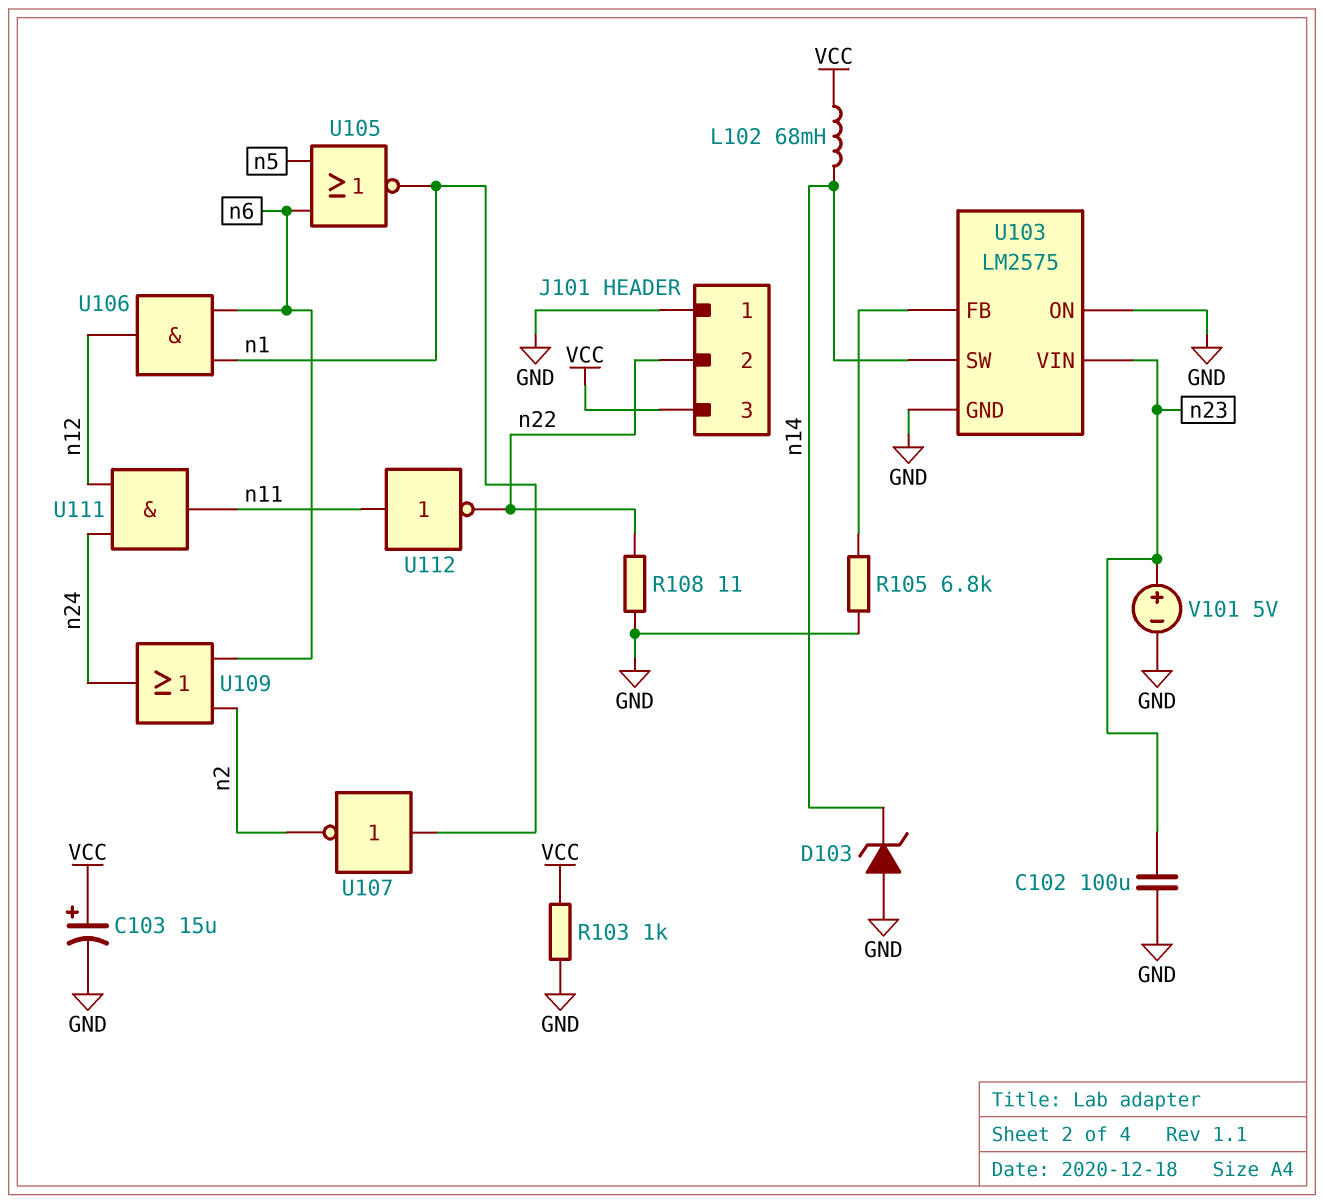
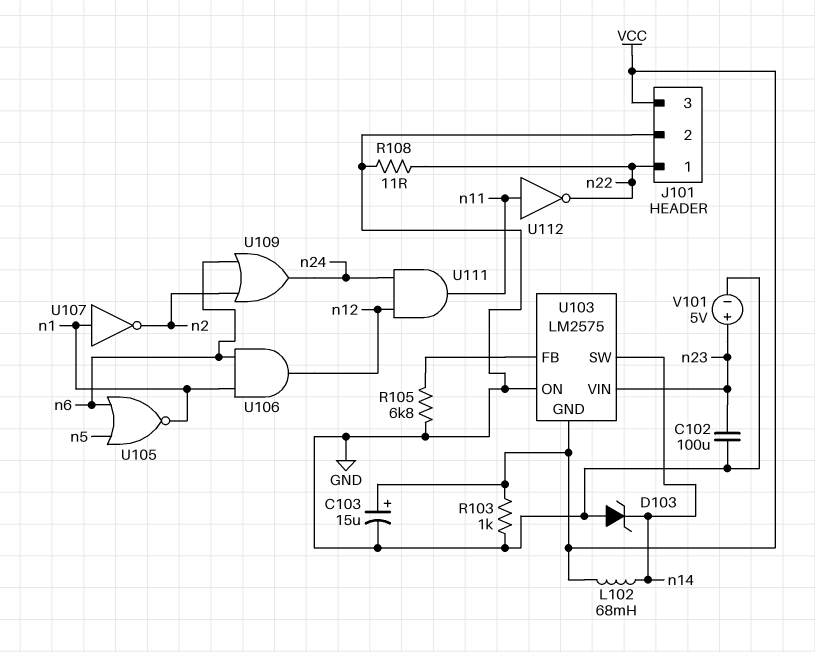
J101 pin 1: GND -> n22
J101 pin 2: n22 -> GND
U103 pin GND: GND -> VCC

